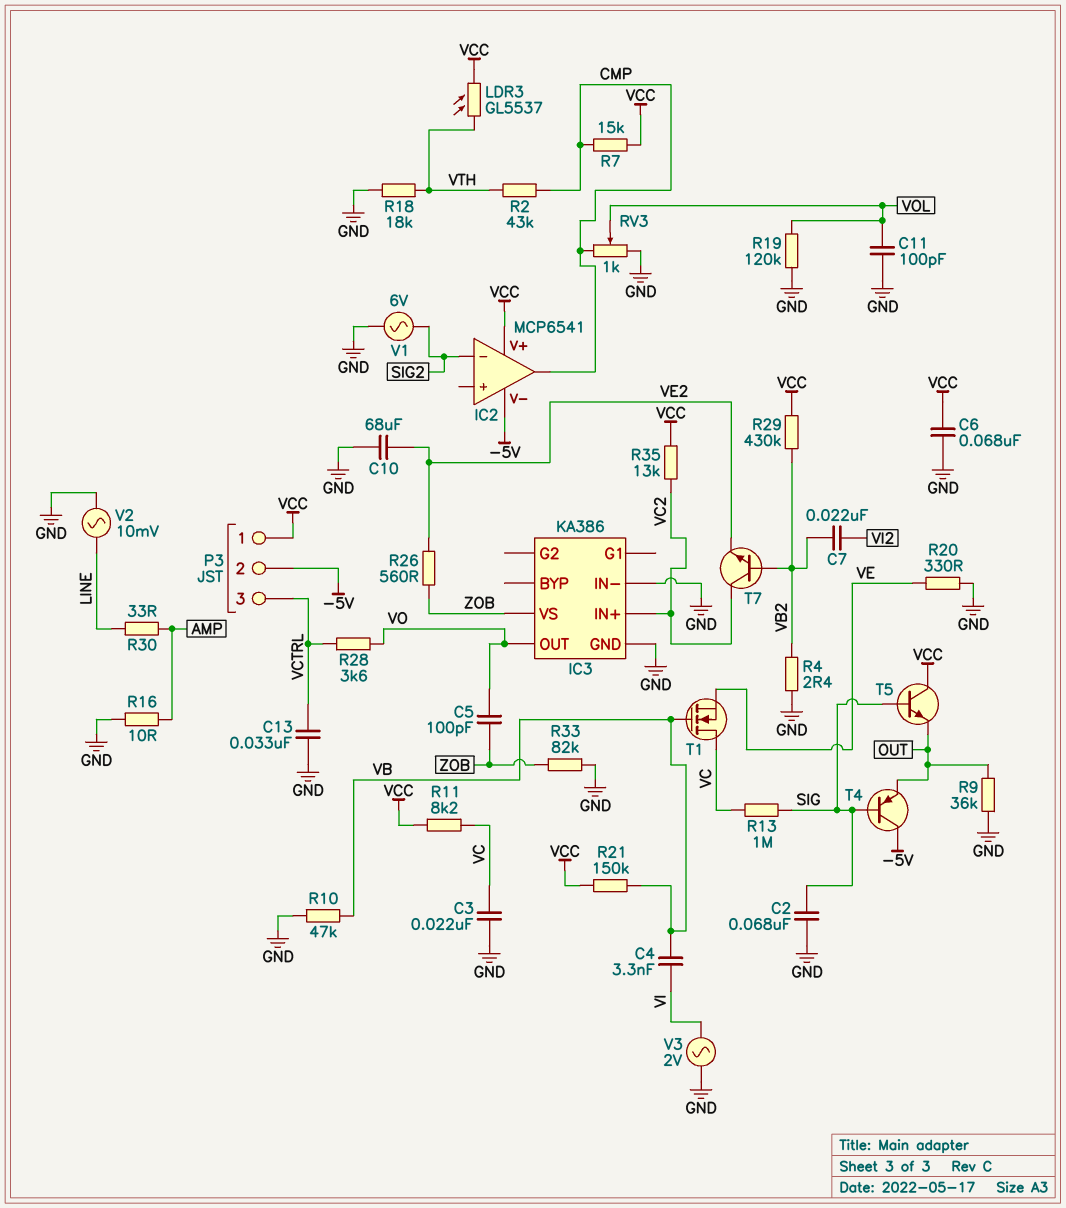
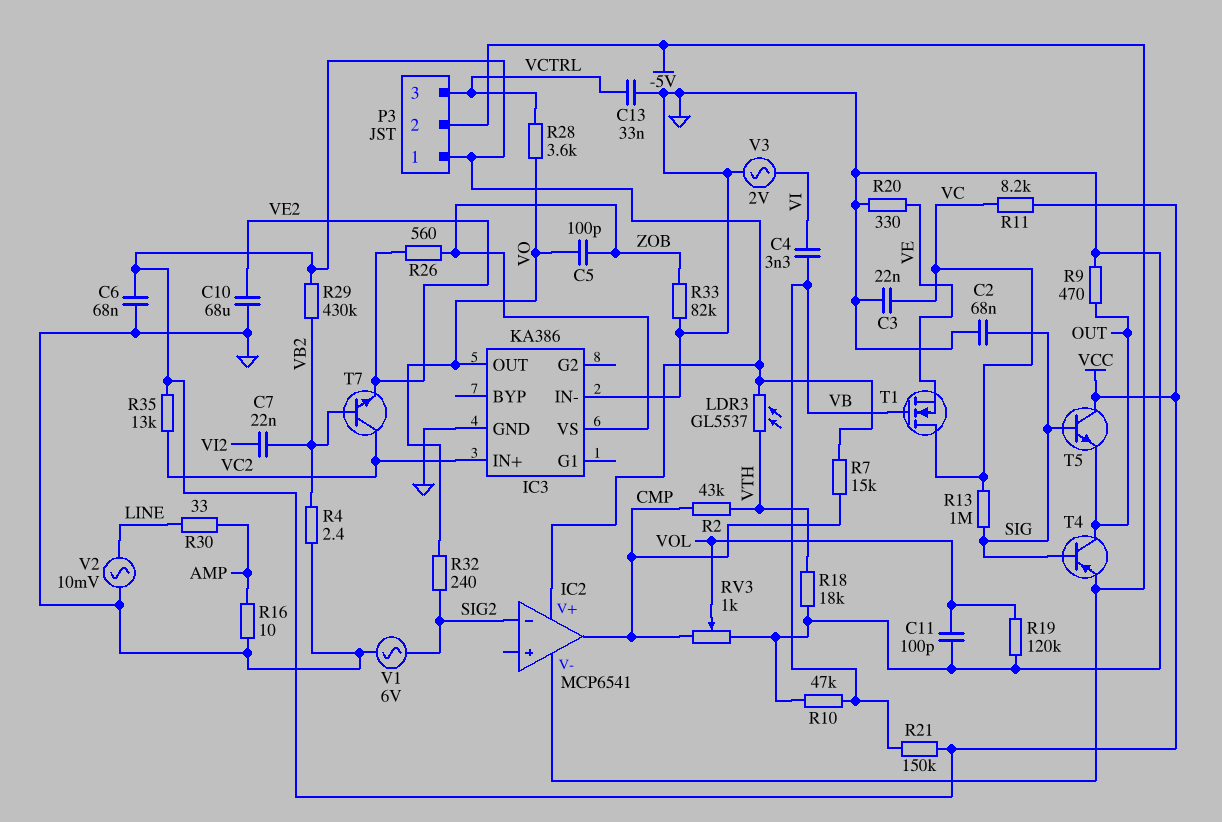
R9: 36k (GND, OUT) -> 470 (GND, OUT)
R32: none -> 240 (SIG2, VO)
T4: PNP (B SIG, C -5V, E OUT) -> PNP (B SIG, C OUT, E -5V)

